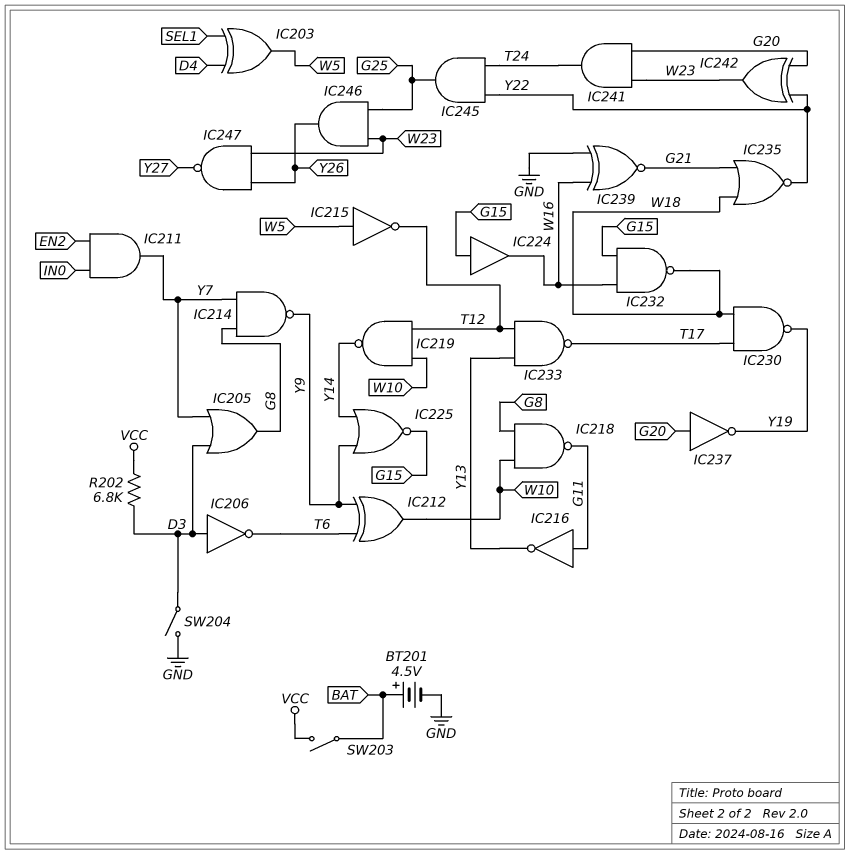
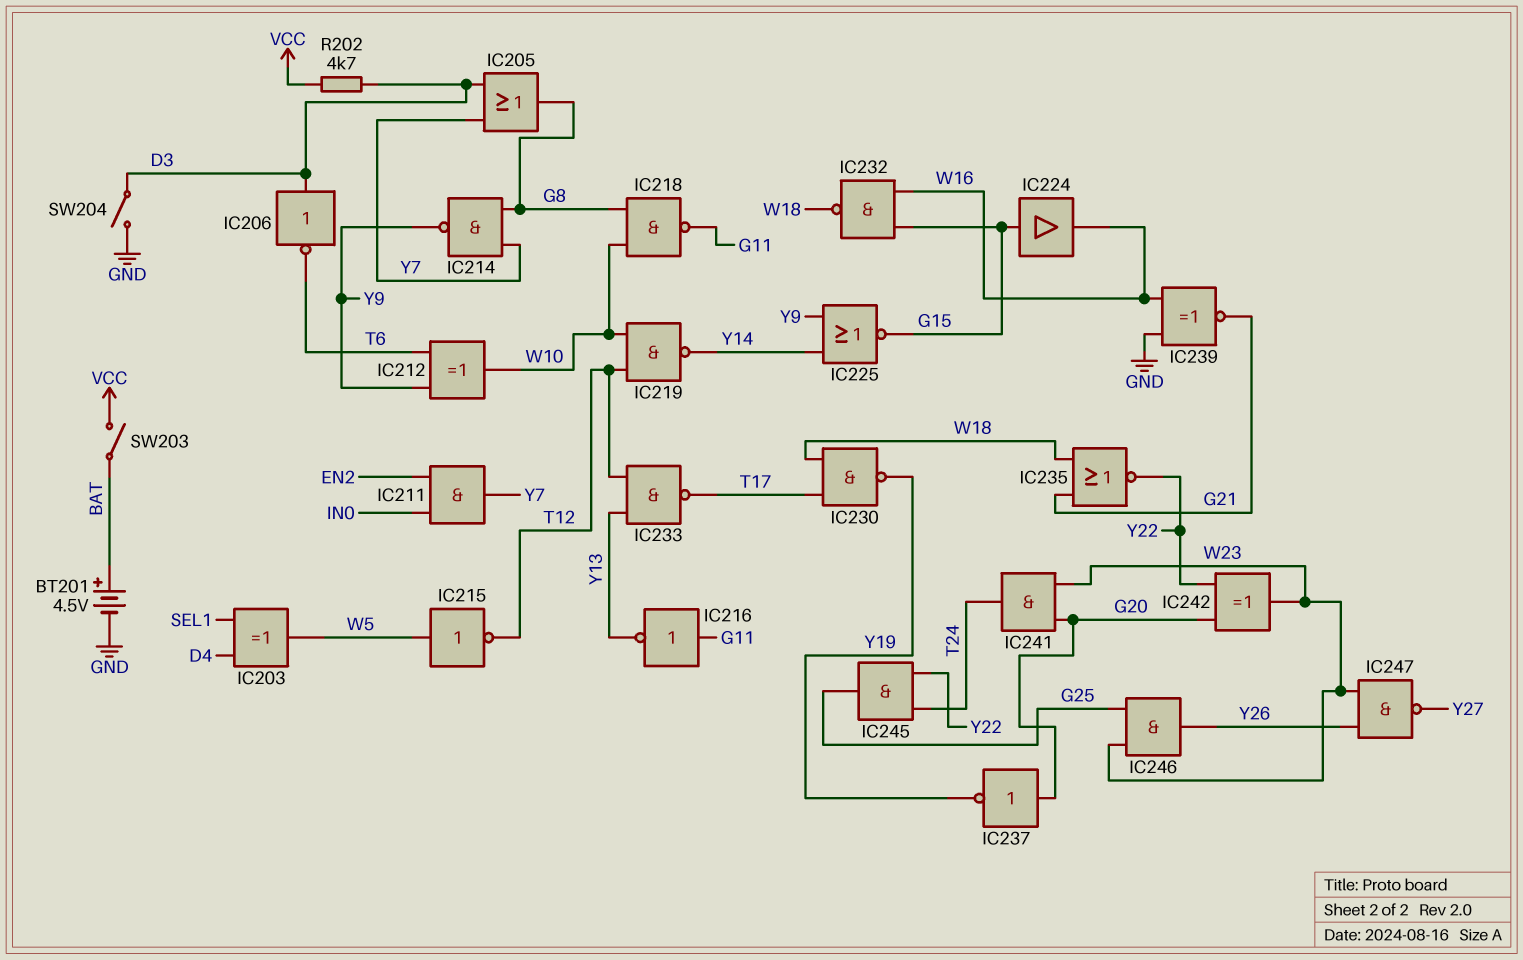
R202: 6.8k (D3, VCC) -> 4.7k (D3, VCC)

